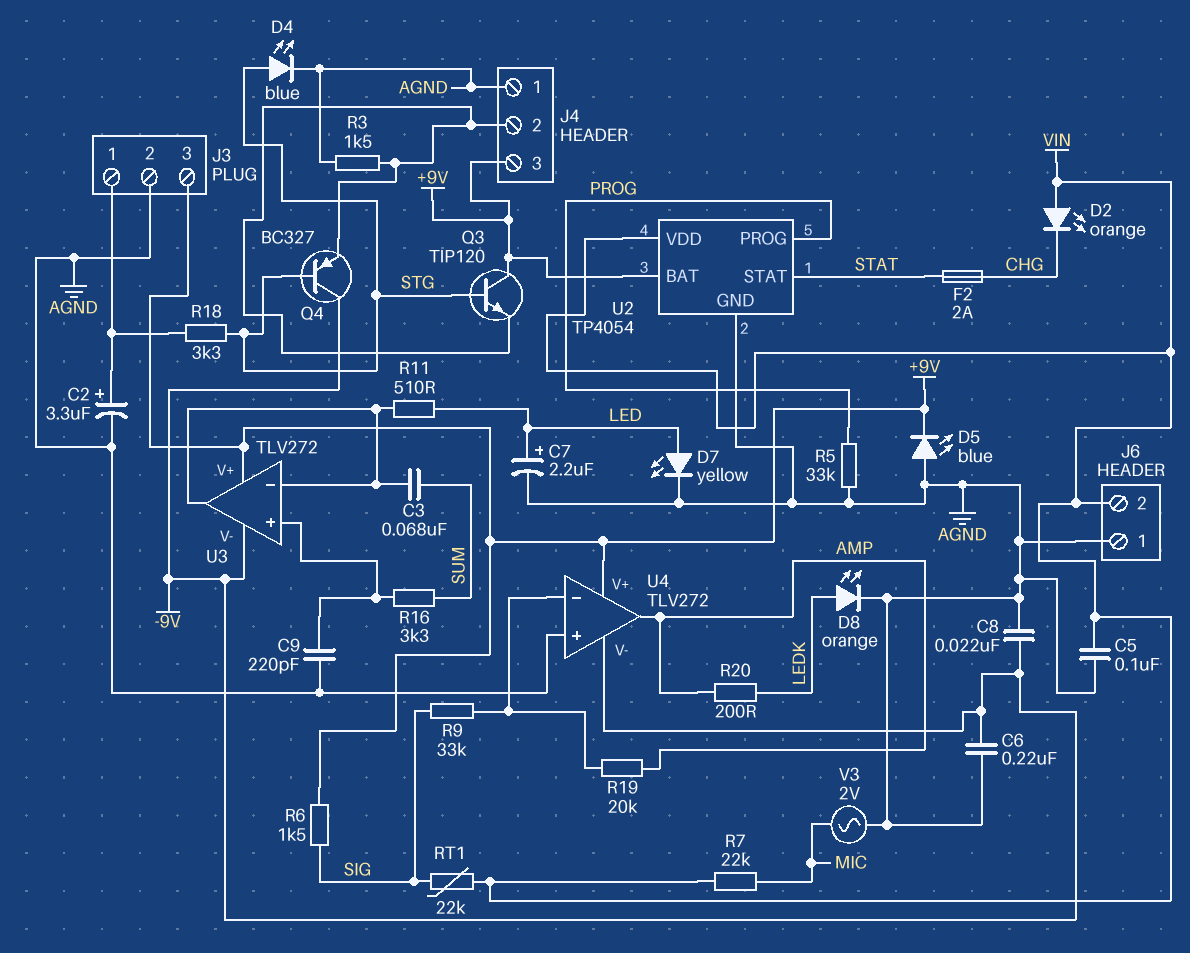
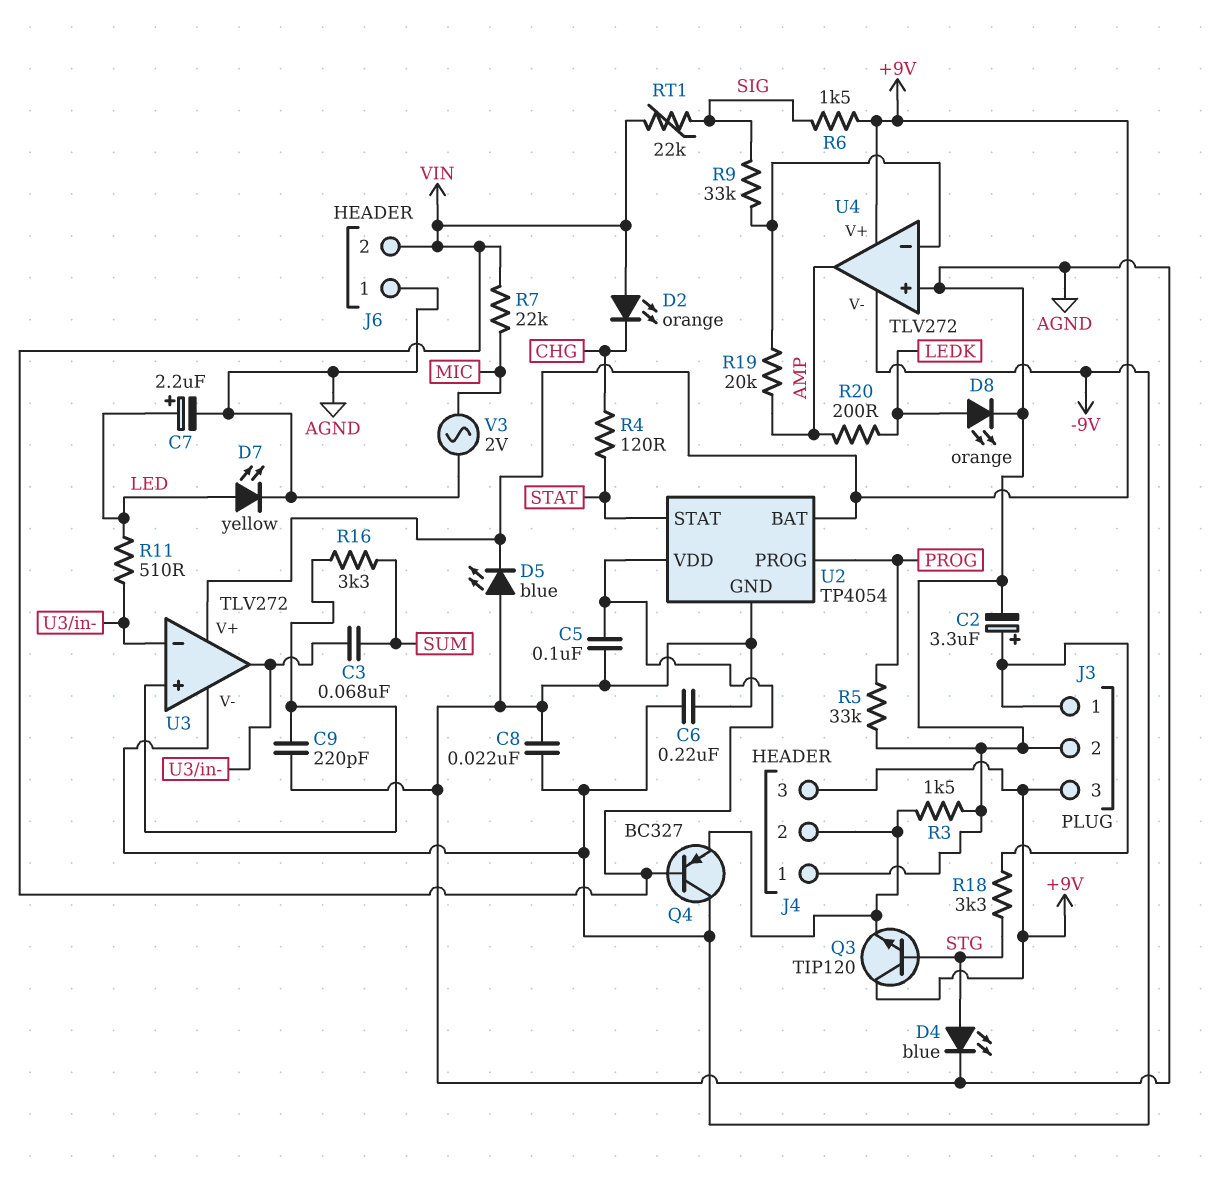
F2: 2A (CHG, STAT) -> none
Q4: PNP BC327 (B STG, C -9V, E J4/2) -> PNP BC327 (B VIN, C -9V, E J4/2)
R4: none -> 120 (CHG, STAT)

